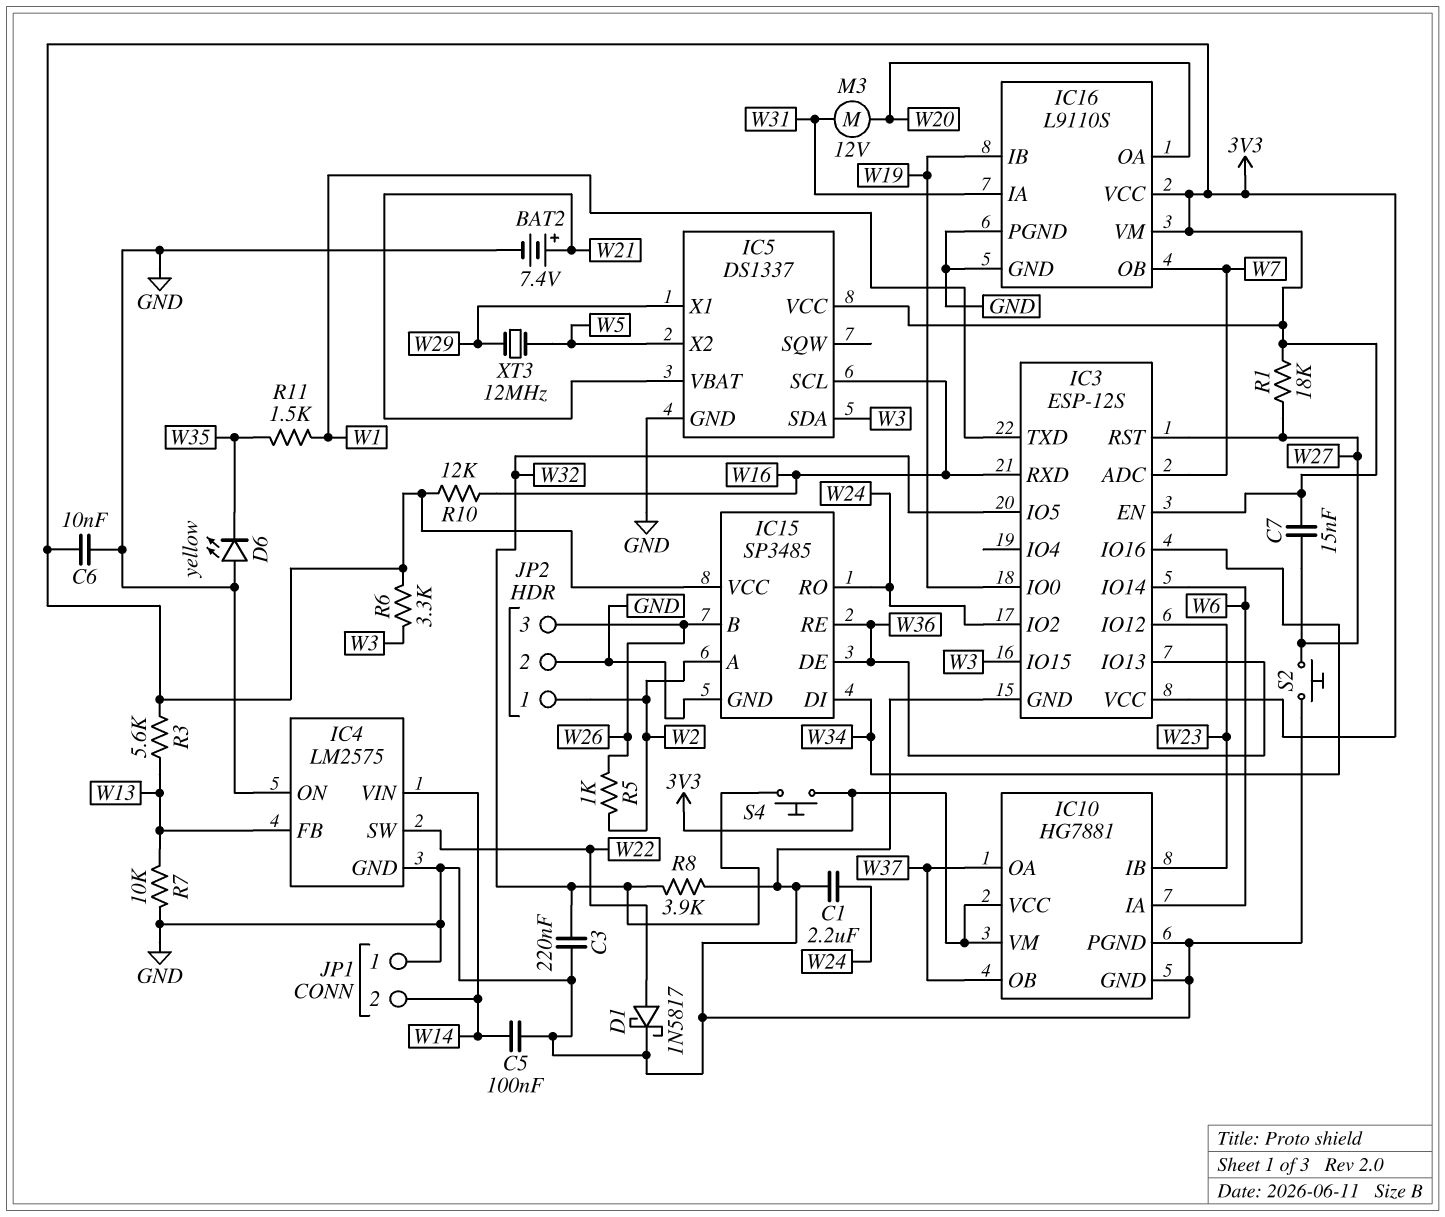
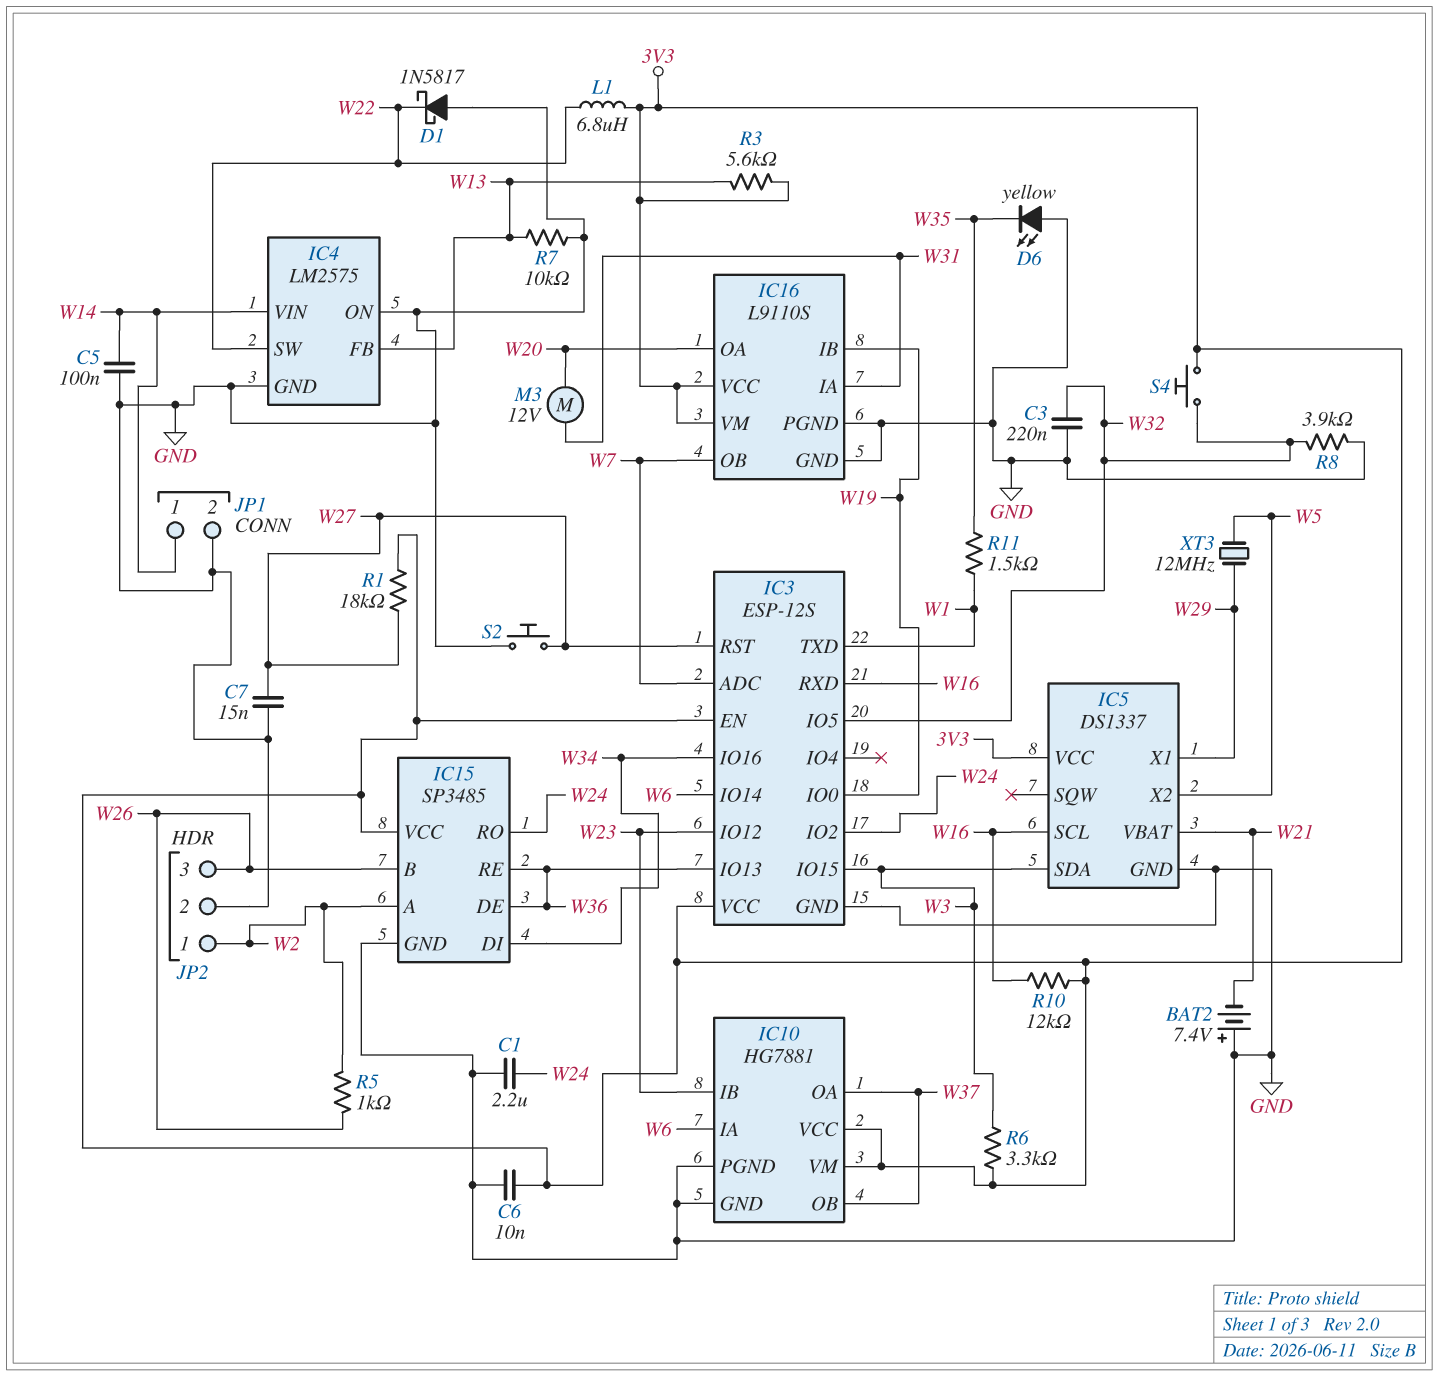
BAT2: 7.4V (plus W21, minus GND) -> 7.4V (plus GND, minus W21)
C7: 15nF (3V3, W27) -> 15nF (GND, W27)
D1: schottky 1N5817 (A W22, K GND) -> schottky 1N5817 (A GND, K W22)
JP1 pin 1: GND -> W14
JP1 pin 2: W14 -> GND
L1: none -> 6.8uH (3V3, W22)

